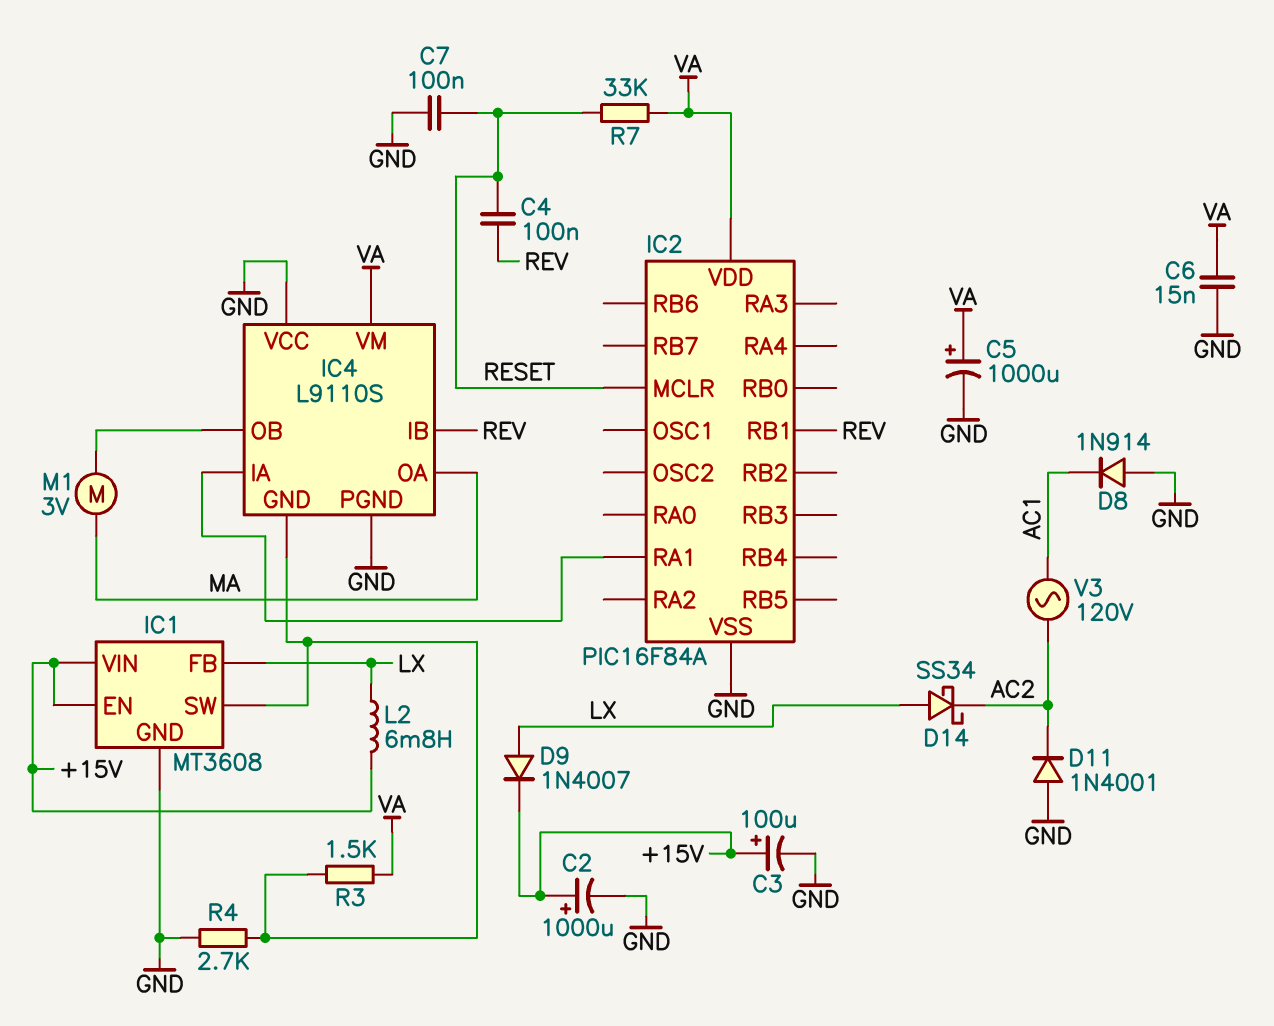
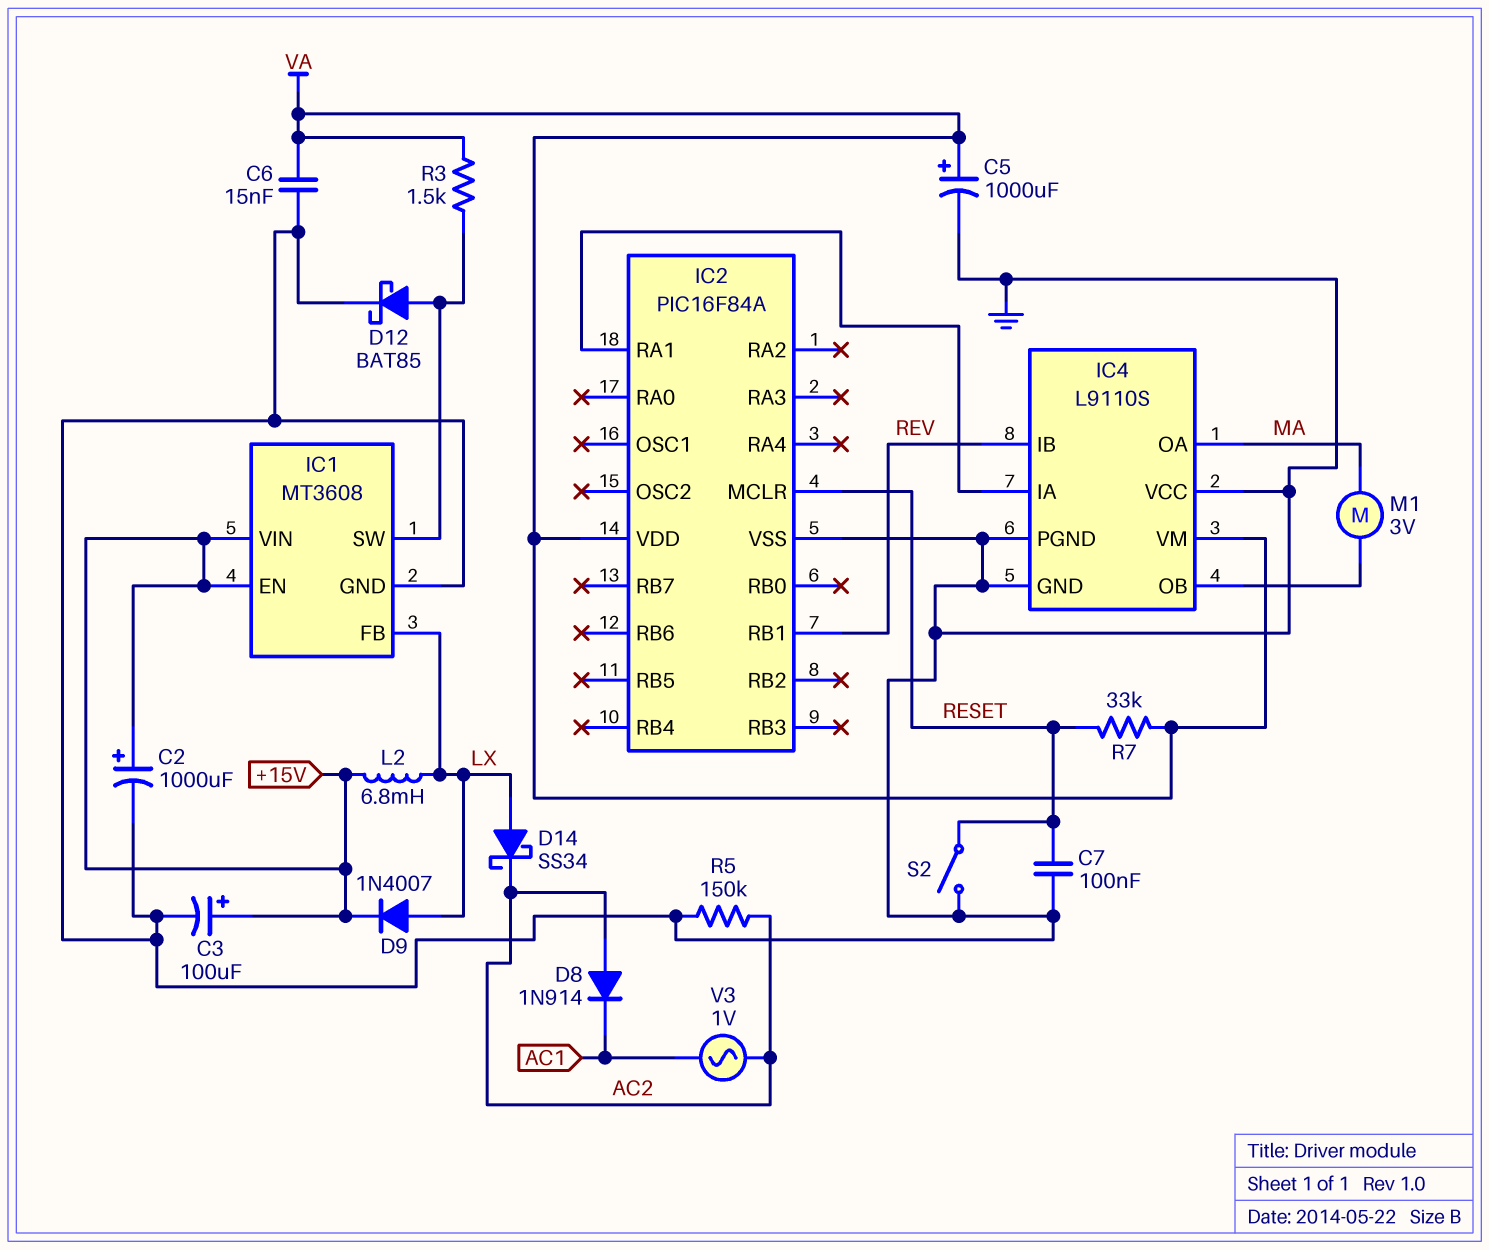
C4: 100nF (RESET, REV) -> none
D8: diode 1N914 (A GND, K AC1) -> diode 1N914 (A AC2, K AC1)
D11: diode 1N4001 (A GND, K AC2) -> none
D12: none -> schottky BAT85 (A IC1/SW, K GND)
IC4 pin GND: IC1/SW -> GND
R4: 2.7k (GND, IC1/SW) -> none
R5: none -> 150k (AC2, GND)
S2: none -> switch (GND, RESET)
V3: AC 120V (AC1, AC2) -> AC 1V (AC1, AC2)

